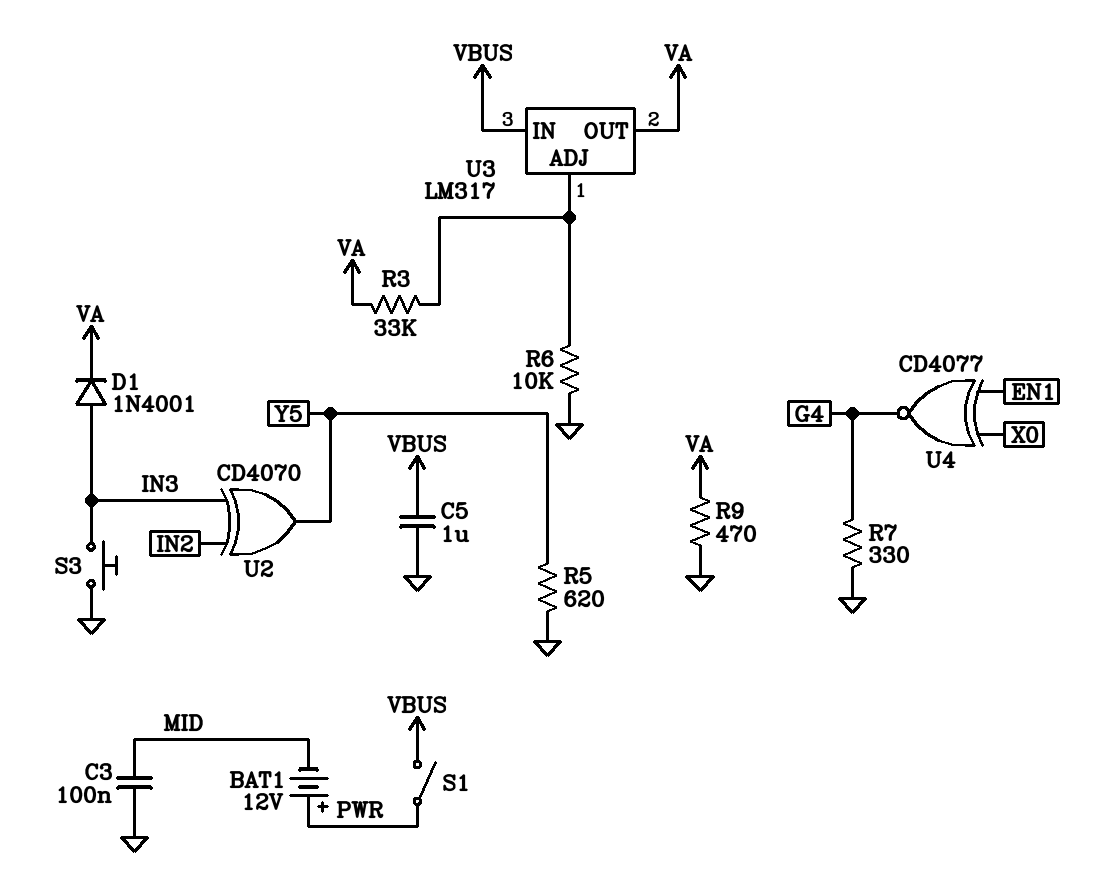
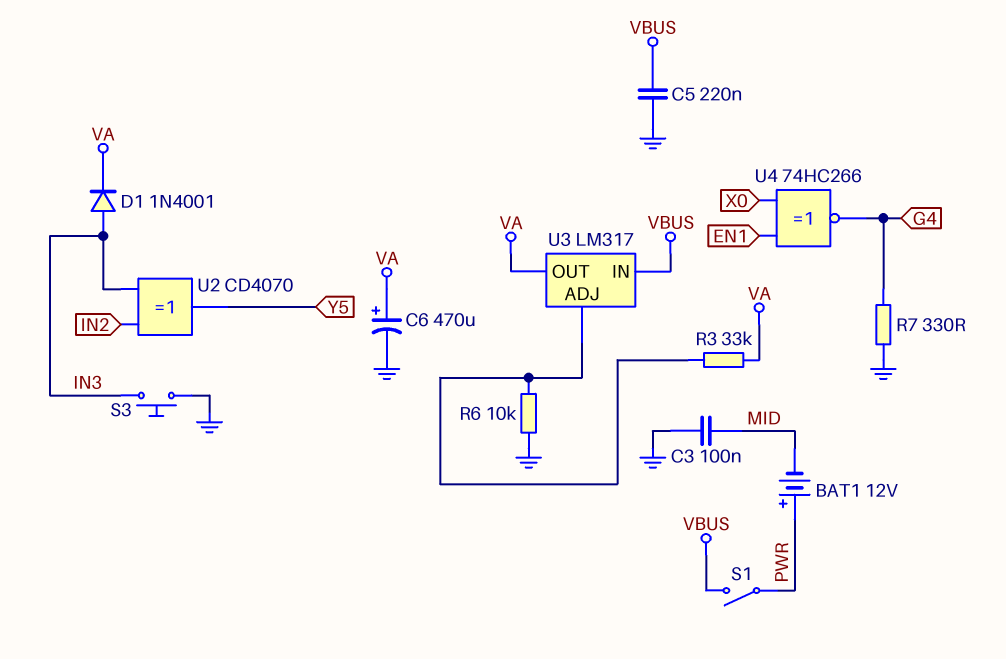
C5: 1uF (GND, VBUS) -> 220nF (GND, VBUS)
C6: none -> 470uF (plus VA, minus GND)
R5: 620 (GND, Y5) -> none
R9: 470 (GND, VA) -> none
U4: XNOR CD4077 (in EN1, in X0, out G4) -> XNOR 74HC266 (in EN1, in X0, out G4)

